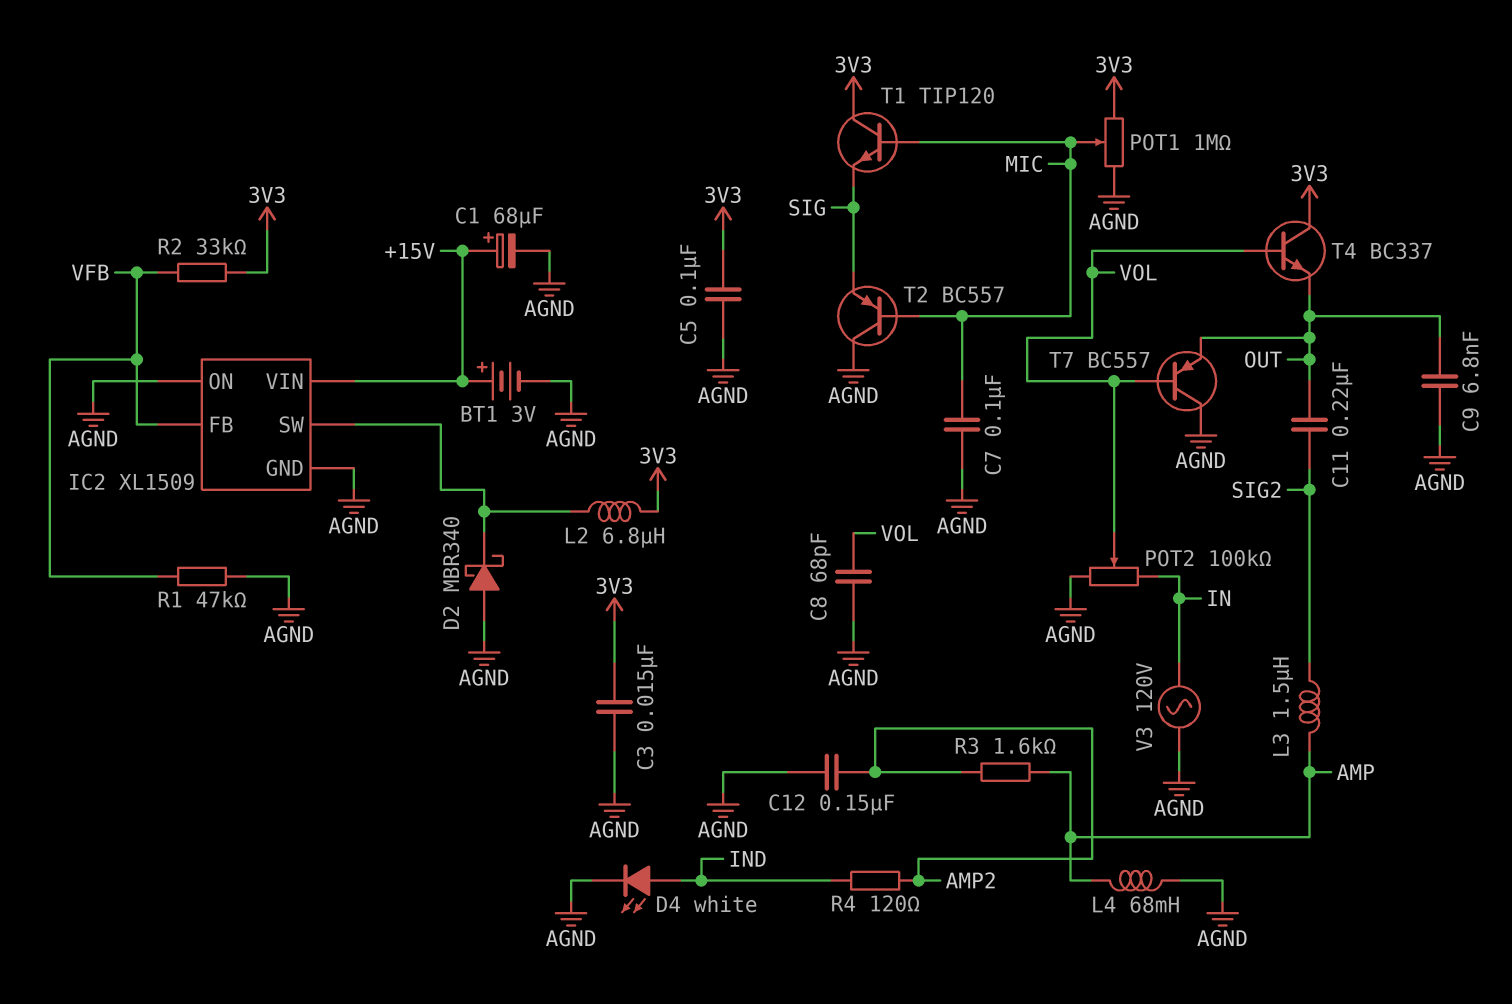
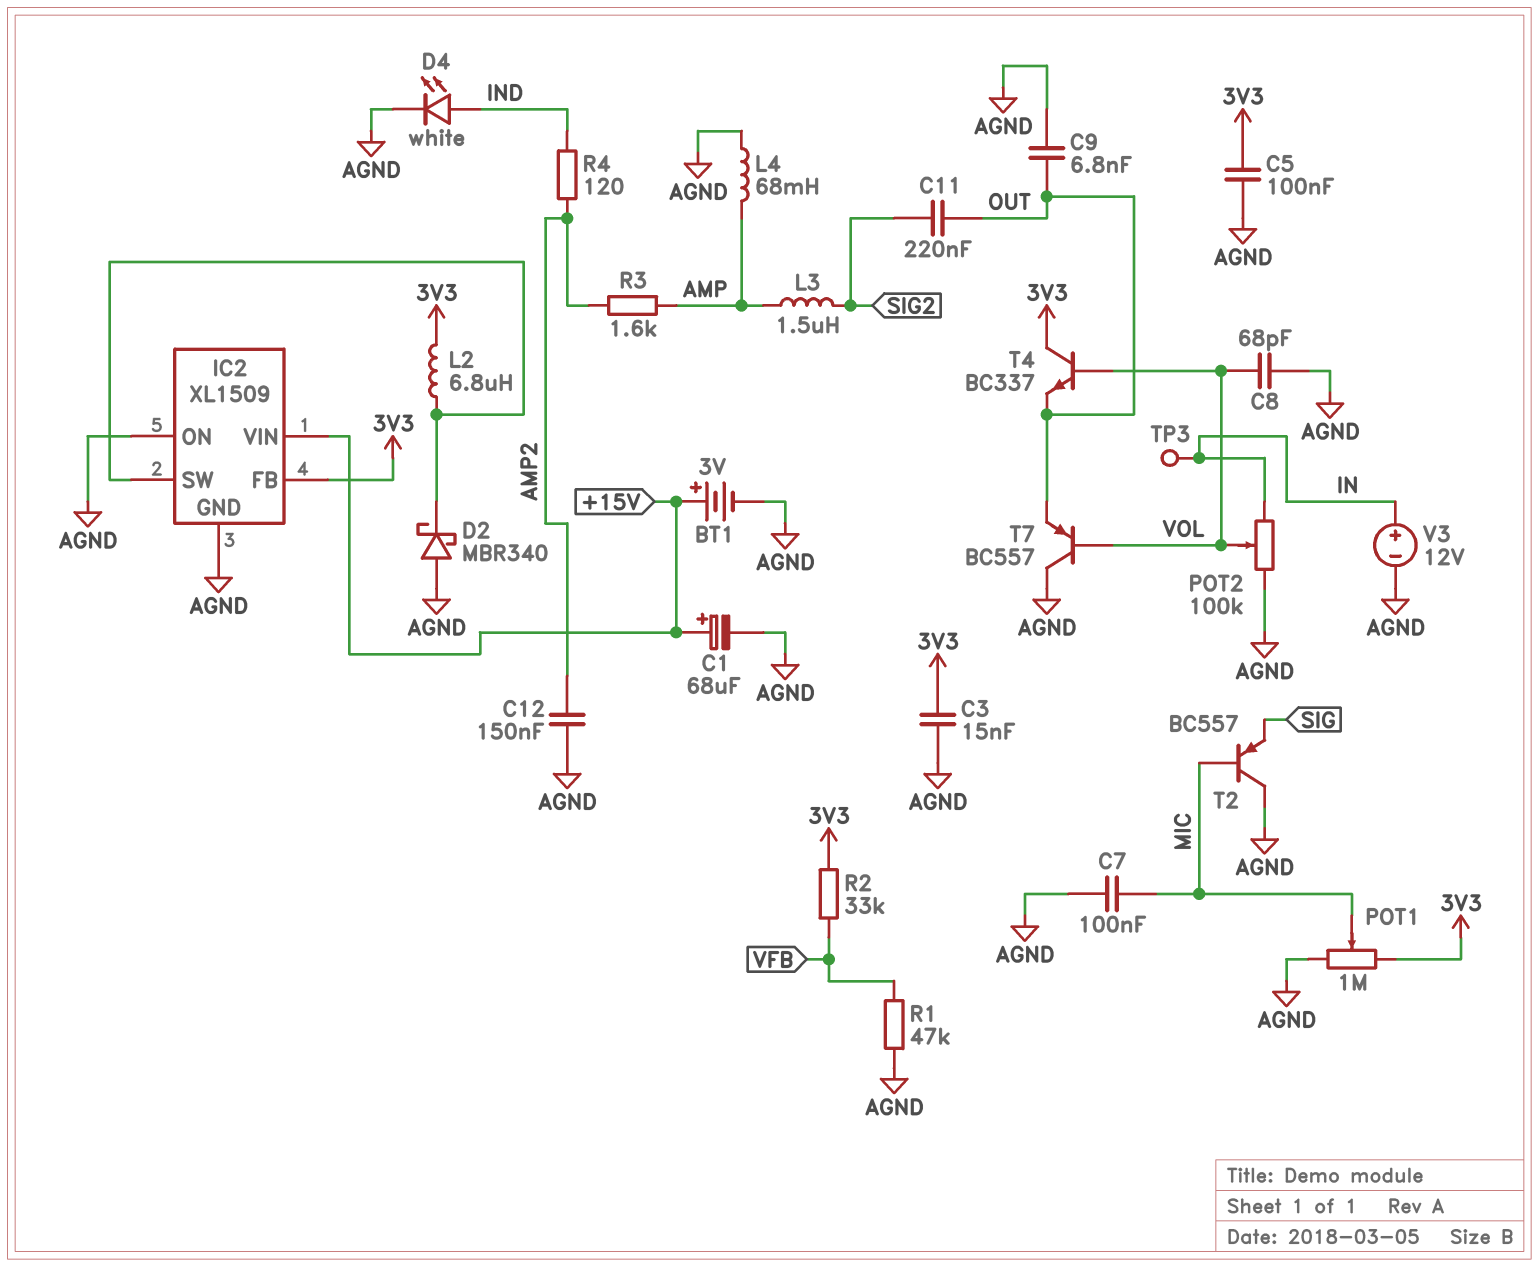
IC2 pin FB: VFB -> 3V3
T1: NPN TIP120 (B MIC, C 3V3, E SIG) -> none
TP3: none -> test point (IN)
V3: AC 120V (AGND, IN) -> 12V (plus IN, minus AGND)

